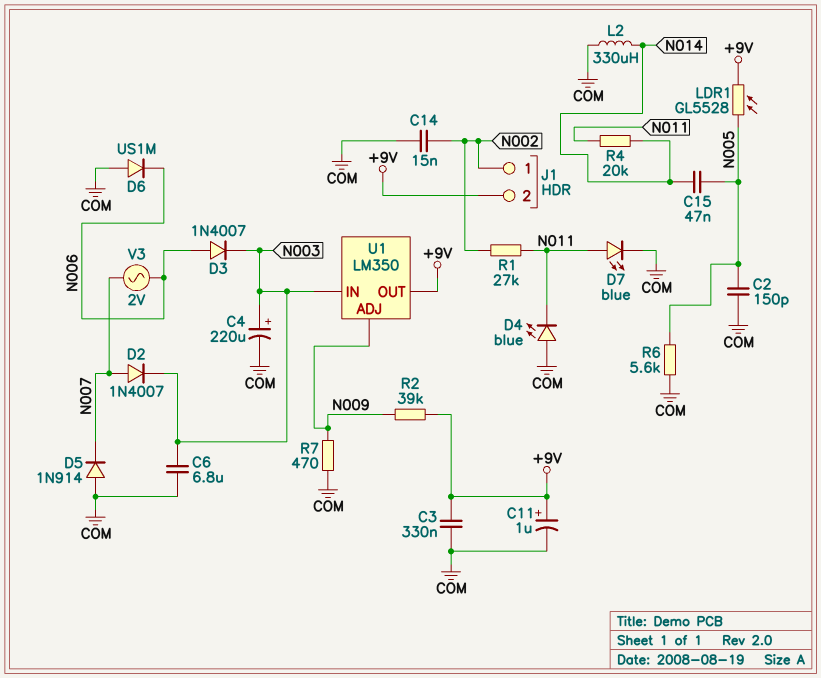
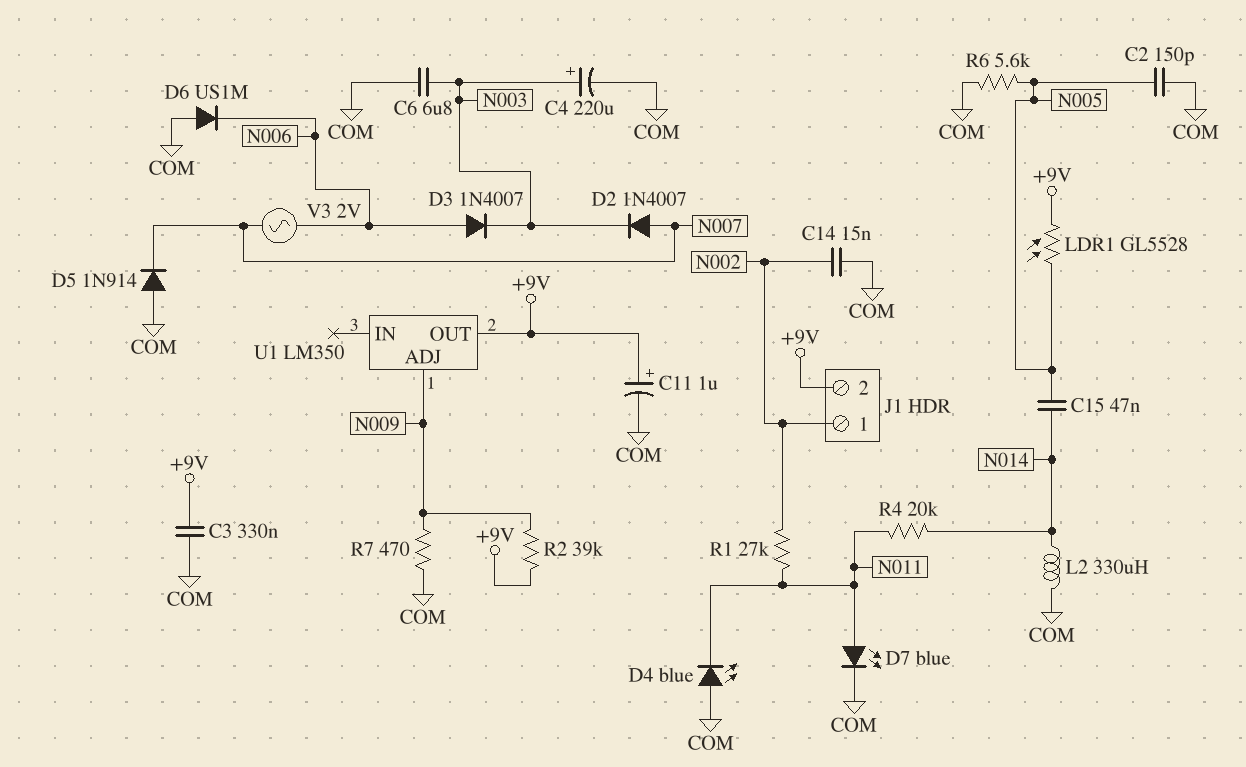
U1 pin IN: N003 -> none

